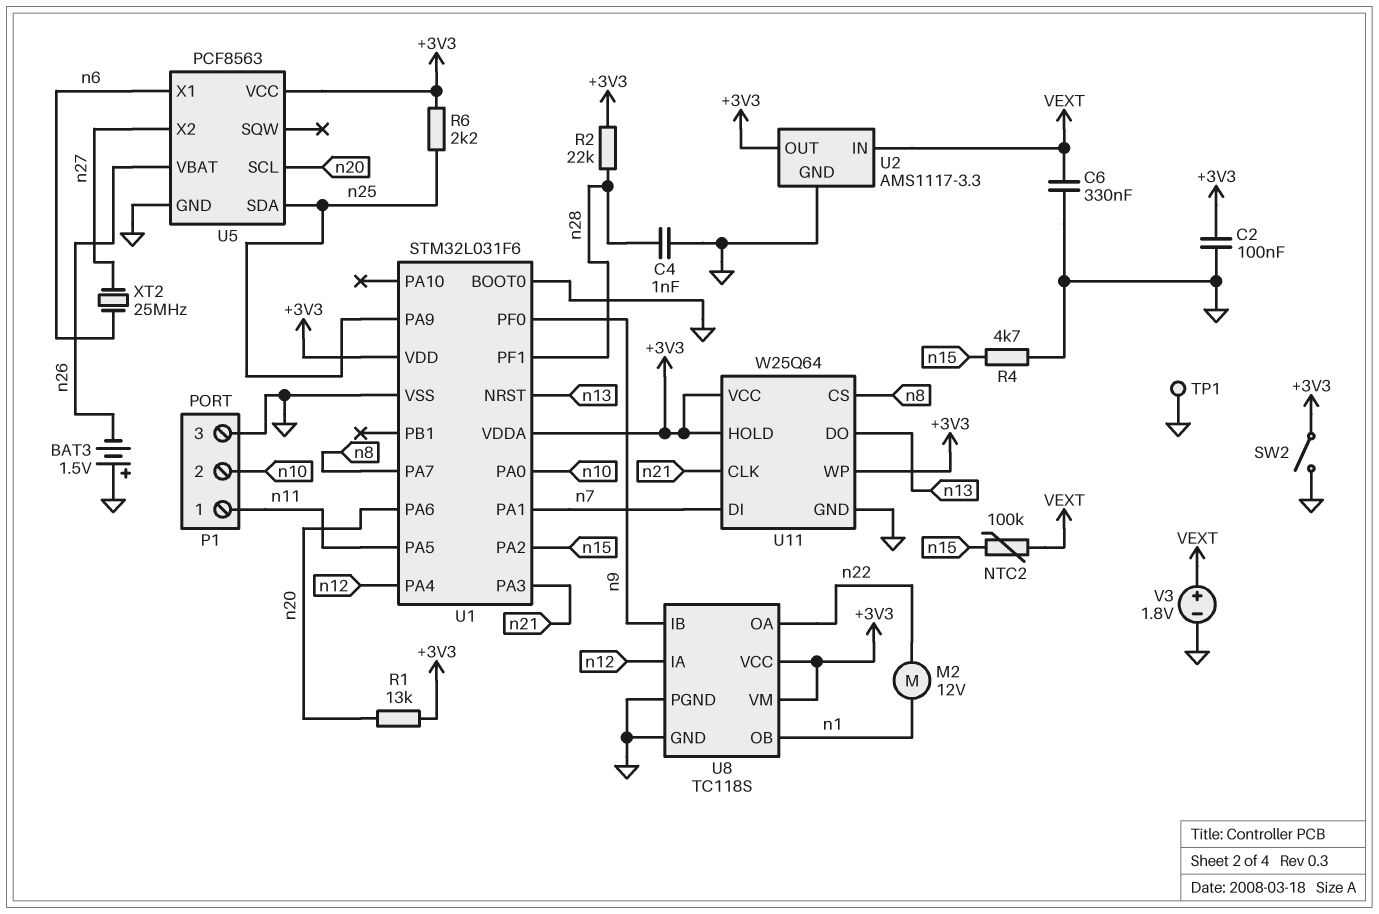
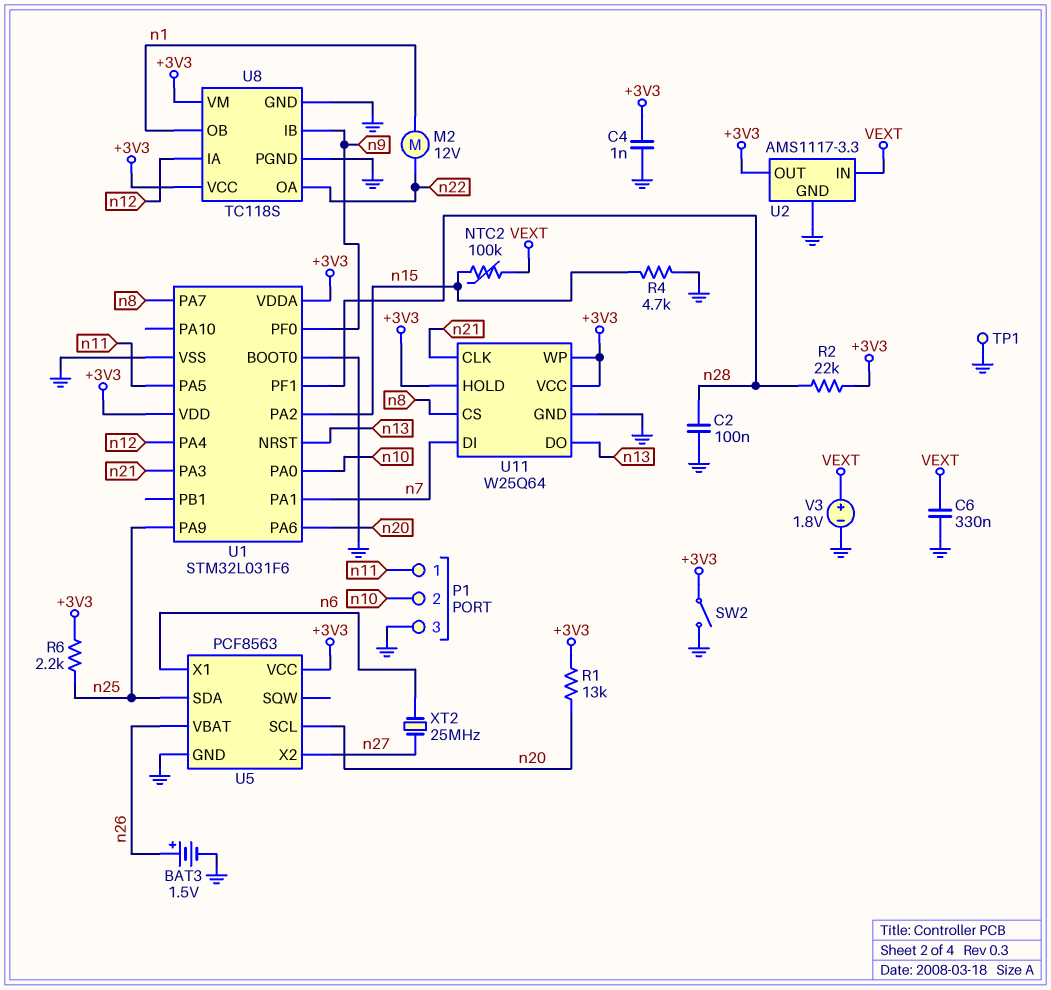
BAT3: 1.5V (plus GND, minus n26) -> 1.5V (plus n26, minus GND)
C2: 100nF (+3V3, GND) -> 100nF (GND, n28)
C4: 1nF (GND, n28) -> 1nF (+3V3, GND)

